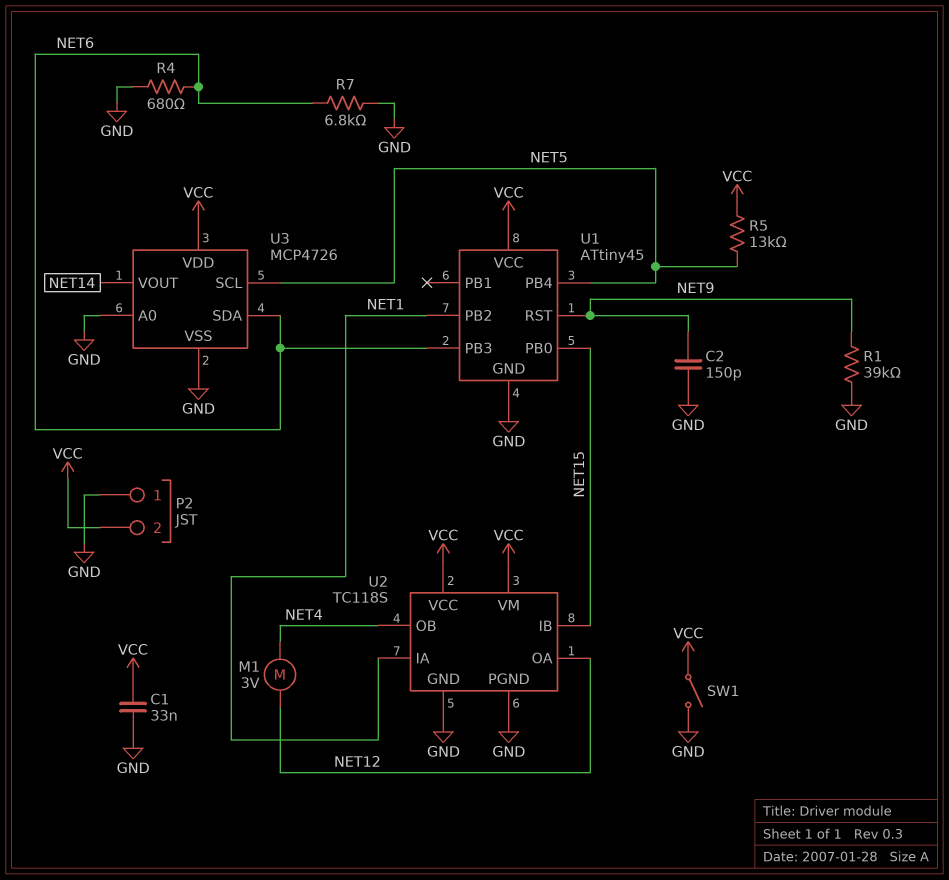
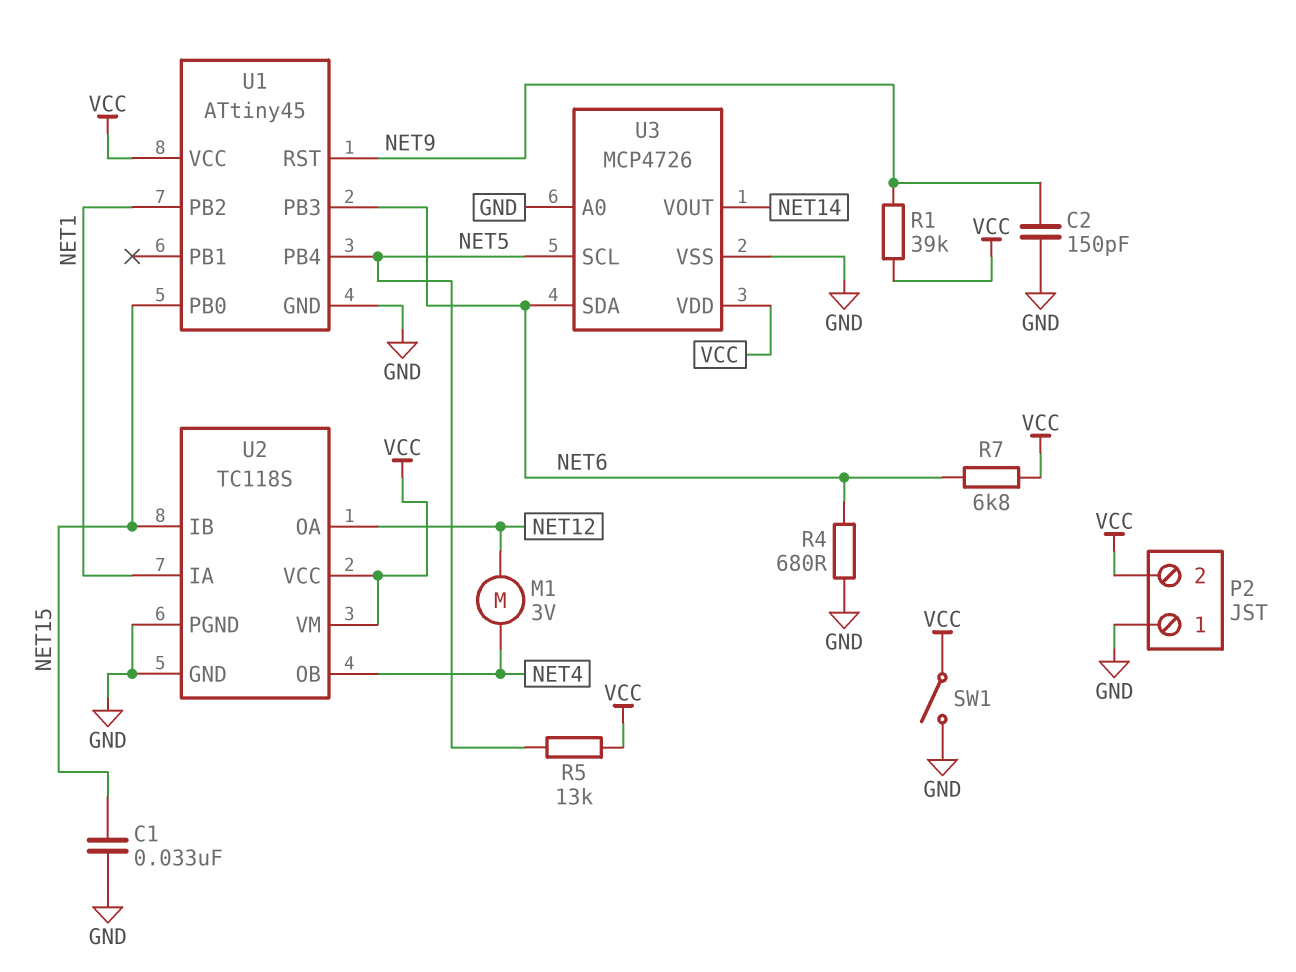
C1: 33nF (GND, VCC) -> 33nF (GND, NET15)
R1: 39k (GND, NET9) -> 39k (NET9, VCC)
R7: 6.8k (GND, NET6) -> 6.8k (NET6, VCC)

